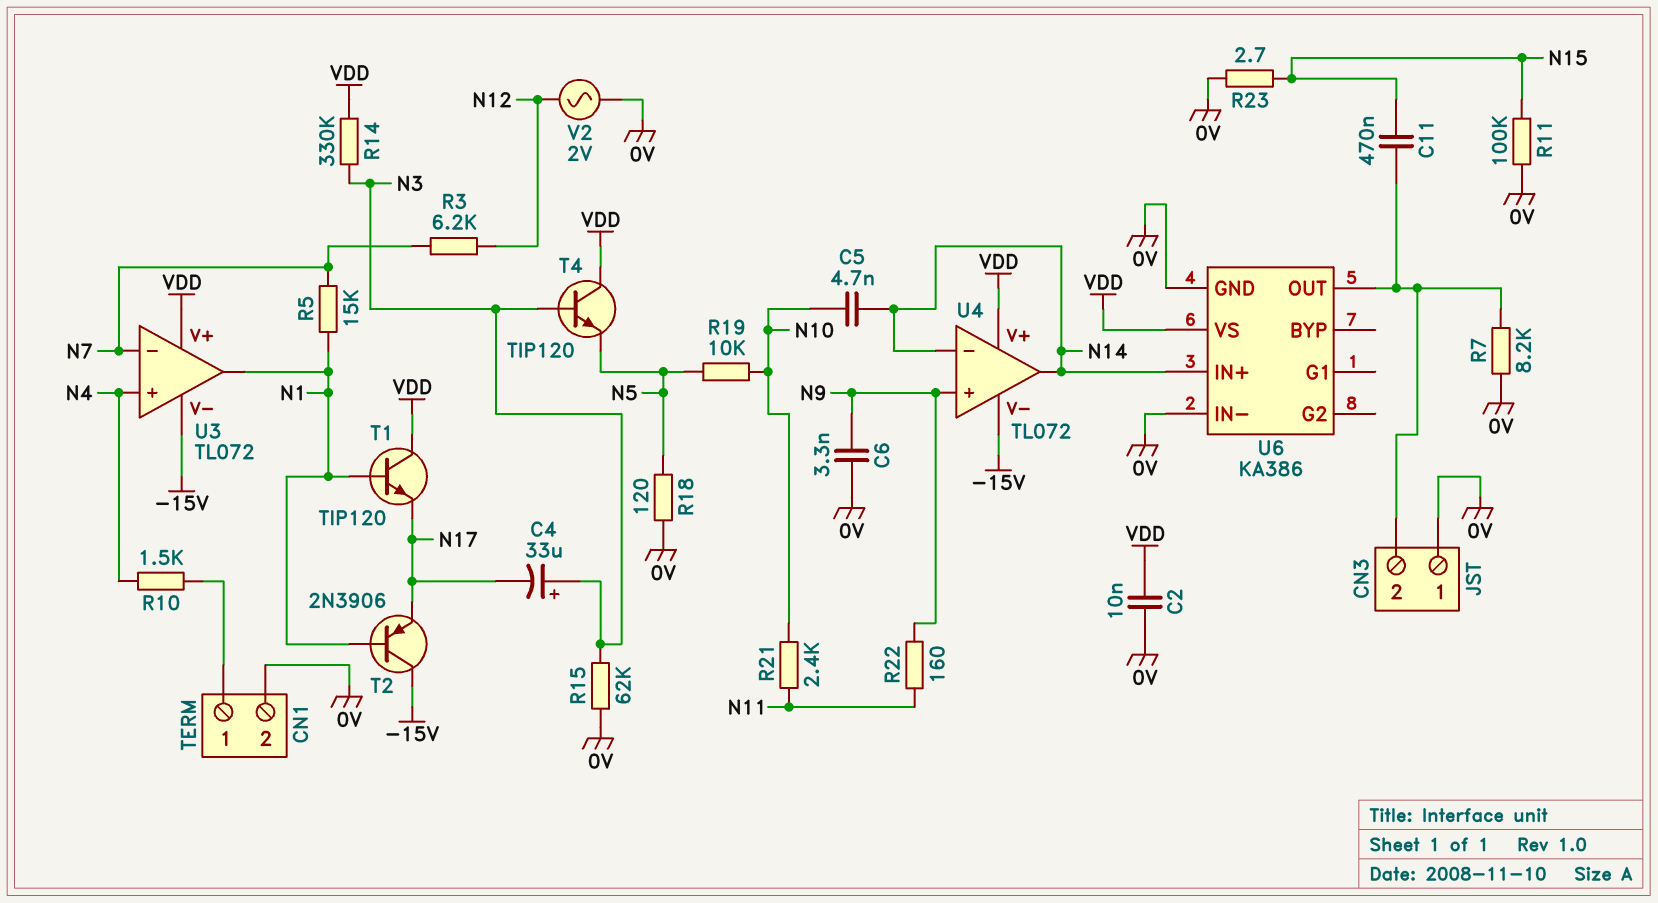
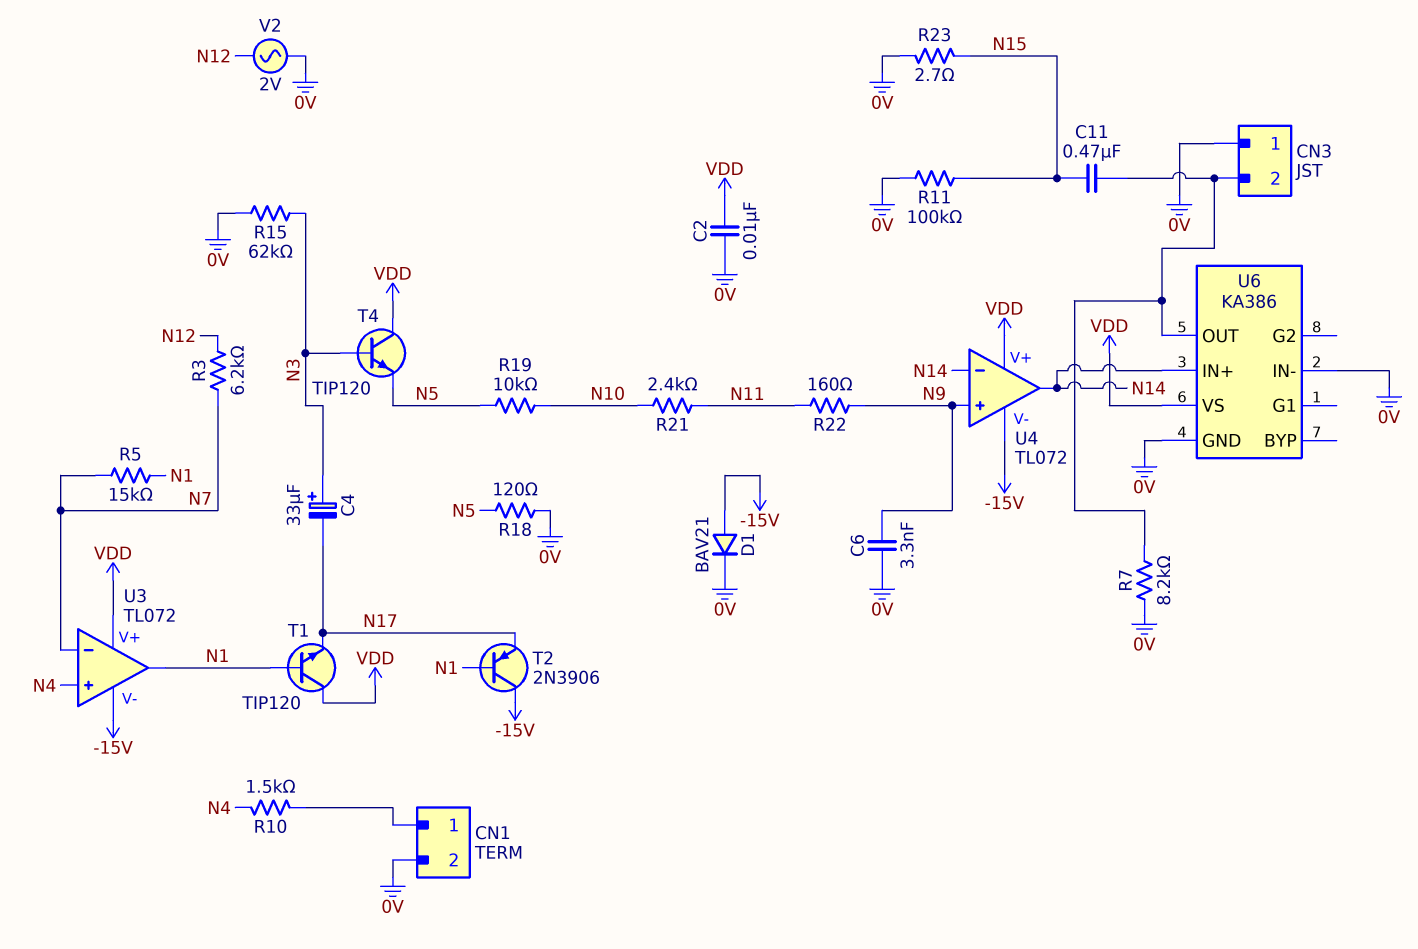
C5: 4.7nF (N10, N14) -> none
D1: none -> diode BAV21 (A -15V, K 0V)
R14: 330k (N3, VDD) -> none

